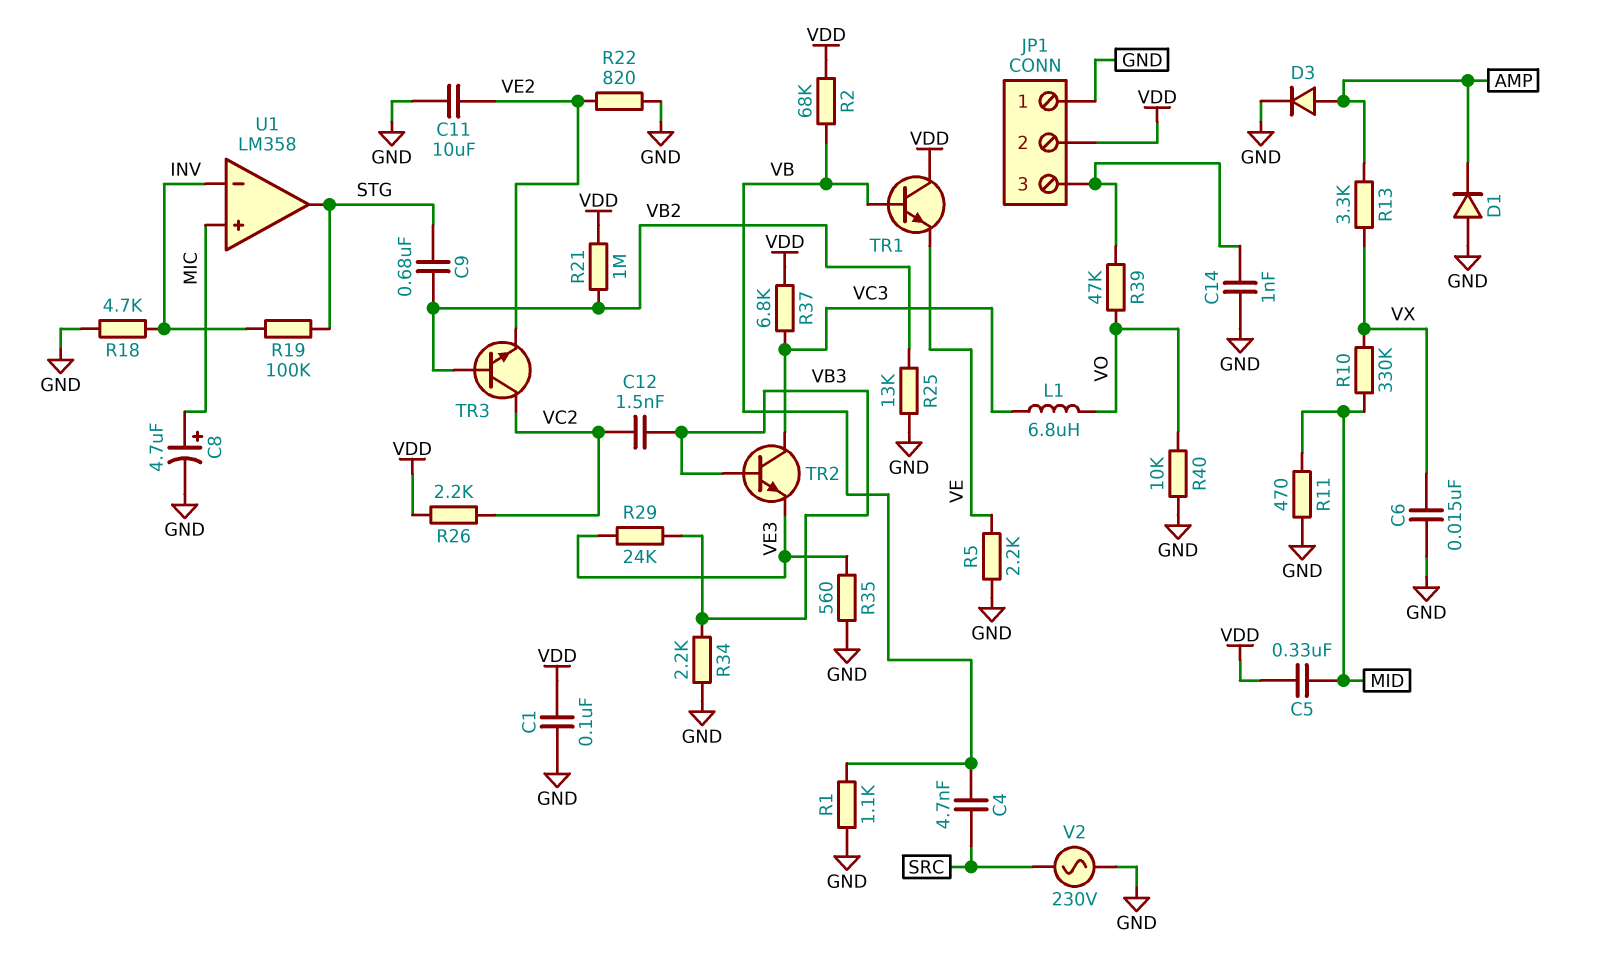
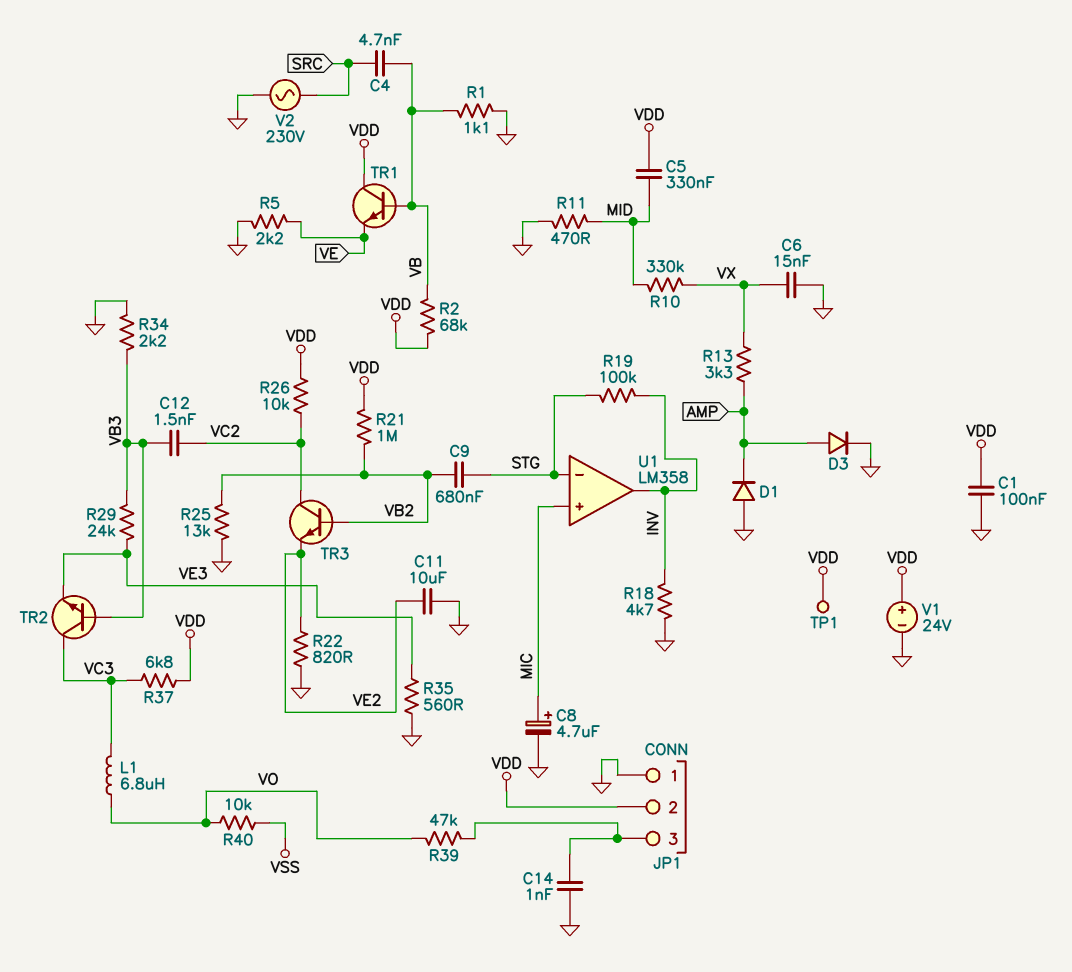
R26: 2.2k (VC2, VDD) -> 10k (VC2, VDD)
R40: 10k (GND, VO) -> 10k (VO, VSS)
TP1: none -> test point (VDD)
U1 pin in-: INV -> STG
U1 pin out: STG -> INV
V1: none -> 24V (plus VDD, minus GND)

